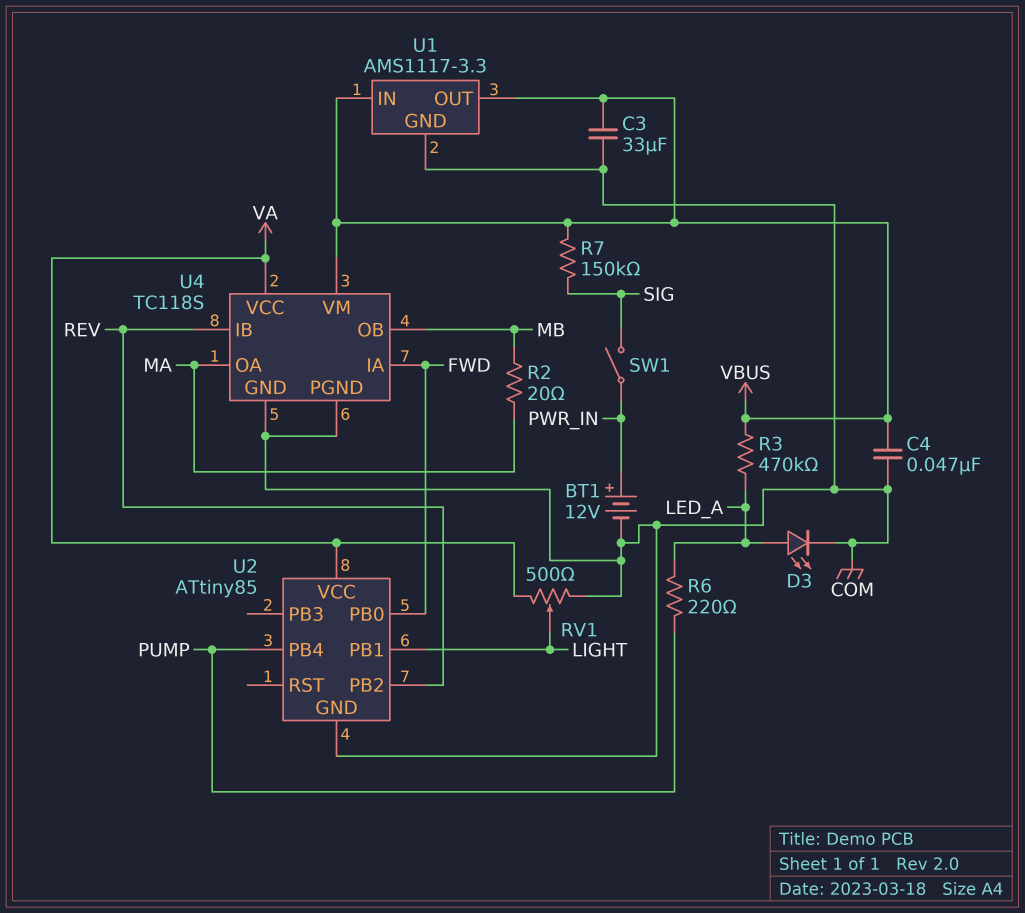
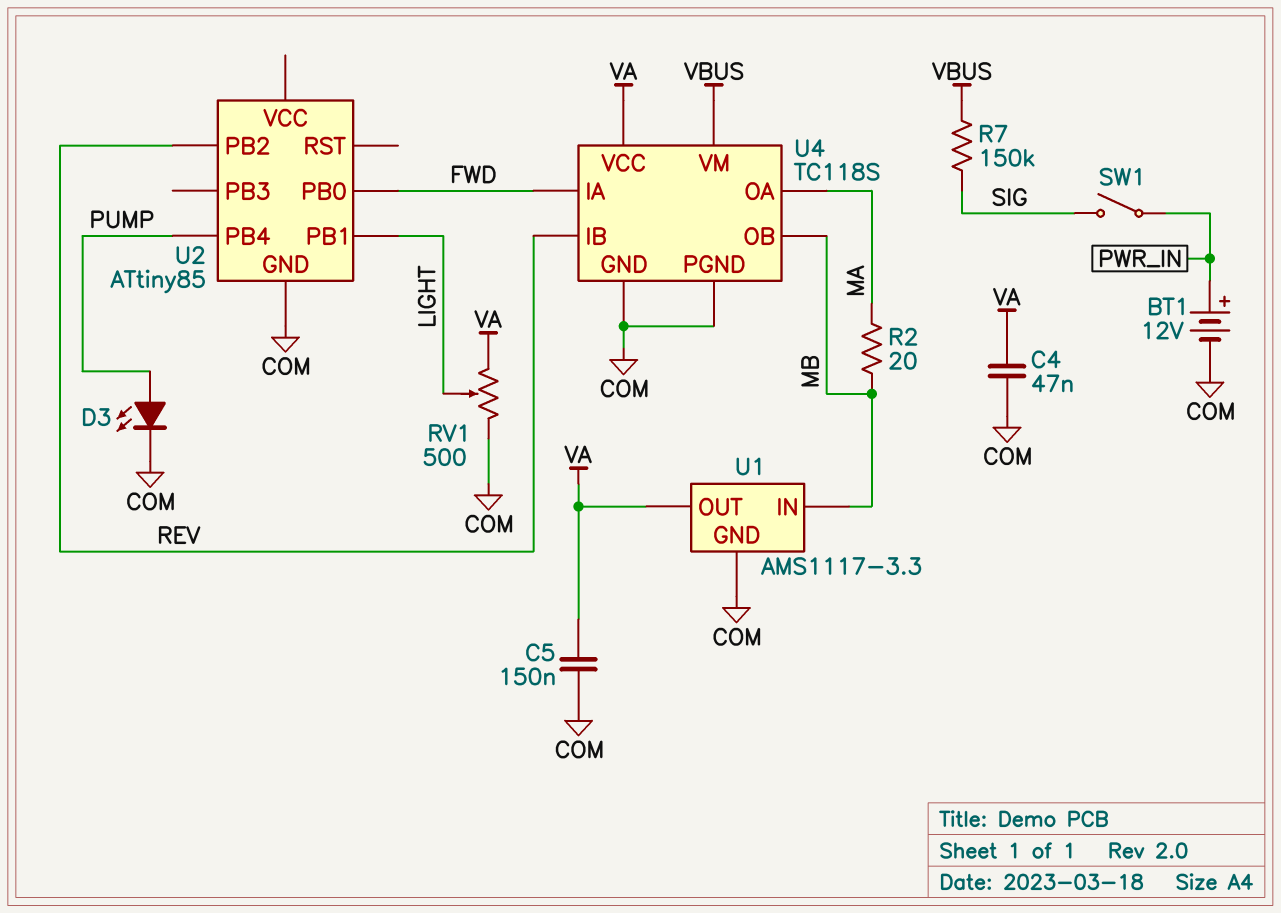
C3: 33uF (COM, VBUS) -> none
C4: 47nF (COM, VBUS) -> 47nF (COM, VA)
C5: none -> 150nF (COM, VA)
D3: LED (A LED_A, K COM) -> LED (A PUMP, K COM)
R3: 470k (LED_A, VBUS) -> none
R6: 220 (LED_A, PUMP) -> none
U1 pin IN: VBUS -> MB
U1 pin OUT: VBUS -> VA
U2 pin VCC: VA -> none

